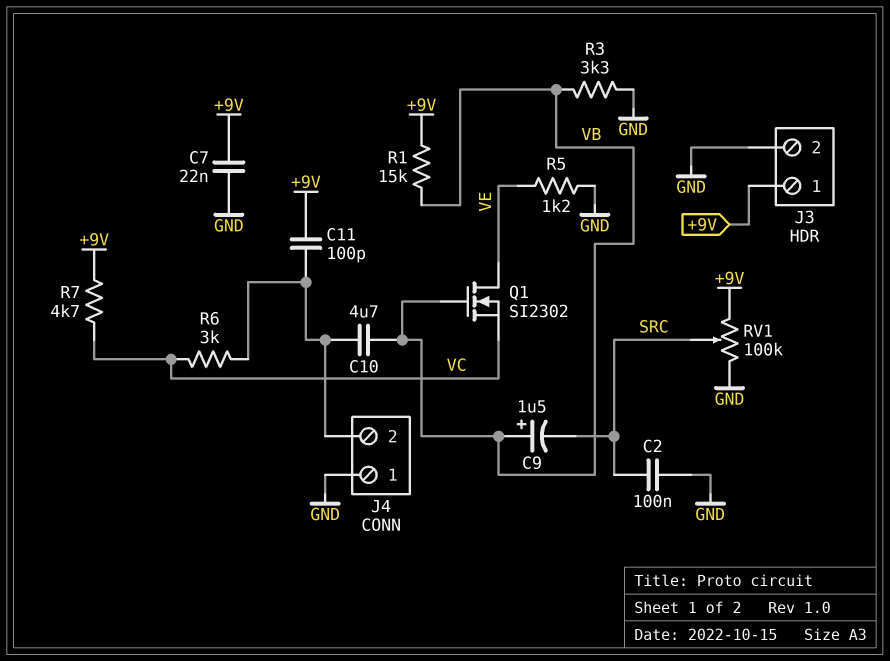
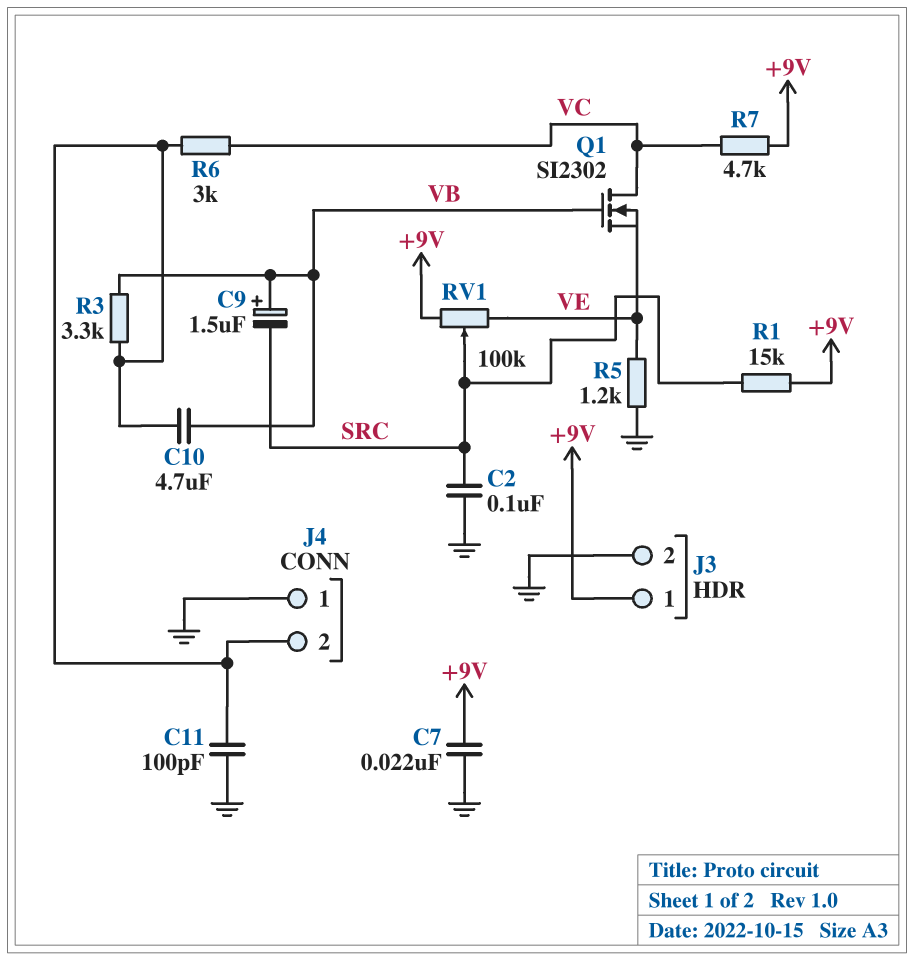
C11: 100pF (+9V, J4/2) -> 100pF (GND, J4/2)
Q1: NMOS SI2302 (G VB, D VE, S VC) -> NMOS SI2302 (G VB, D VC, S VE)
R1: 15k (+9V, VB) -> 15k (+9V, SRC)
R3: 3.3k (GND, VB) -> 3.3k (J4/2, VB)
RV1: 100k (+9V, GND, wiper SRC) -> 100k (+9V, VE, wiper SRC)

